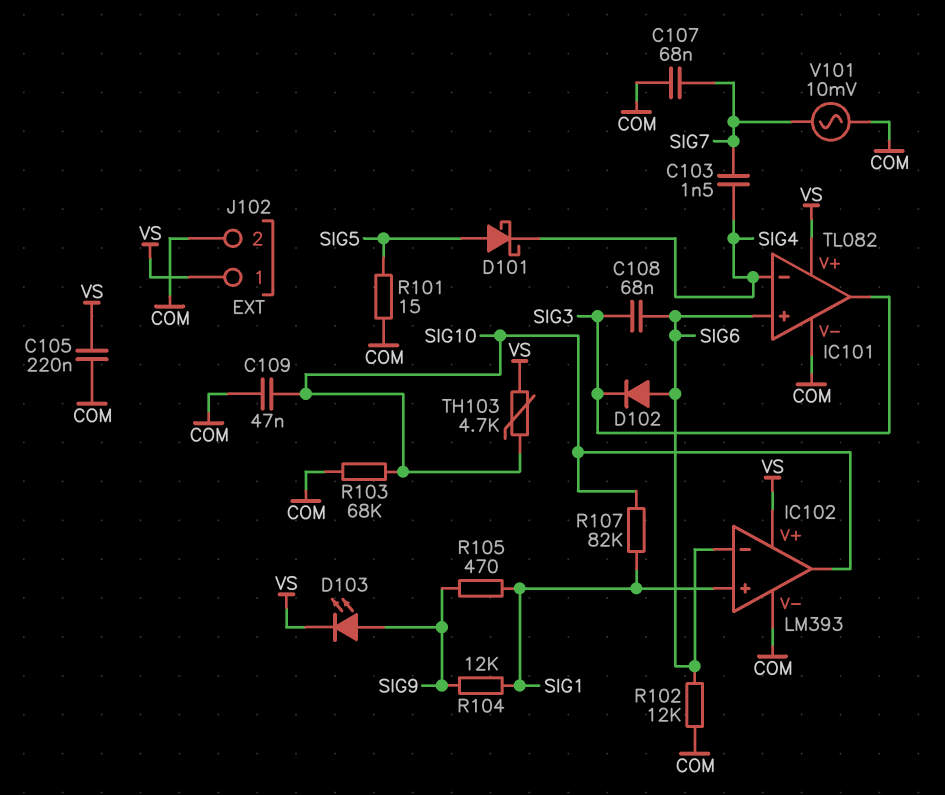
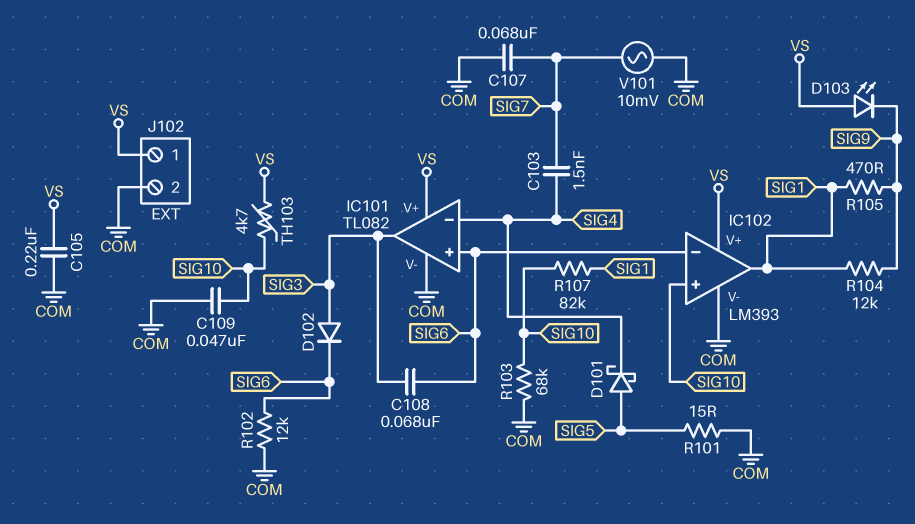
D102: diode (A SIG6, K SIG3) -> diode (A SIG3, K SIG6)
D103: LED (A SIG9, K VS) -> LED (A VS, K SIG9)
IC102 pin in+: SIG1 -> SIG10
IC102 pin out: SIG10 -> SIG1

